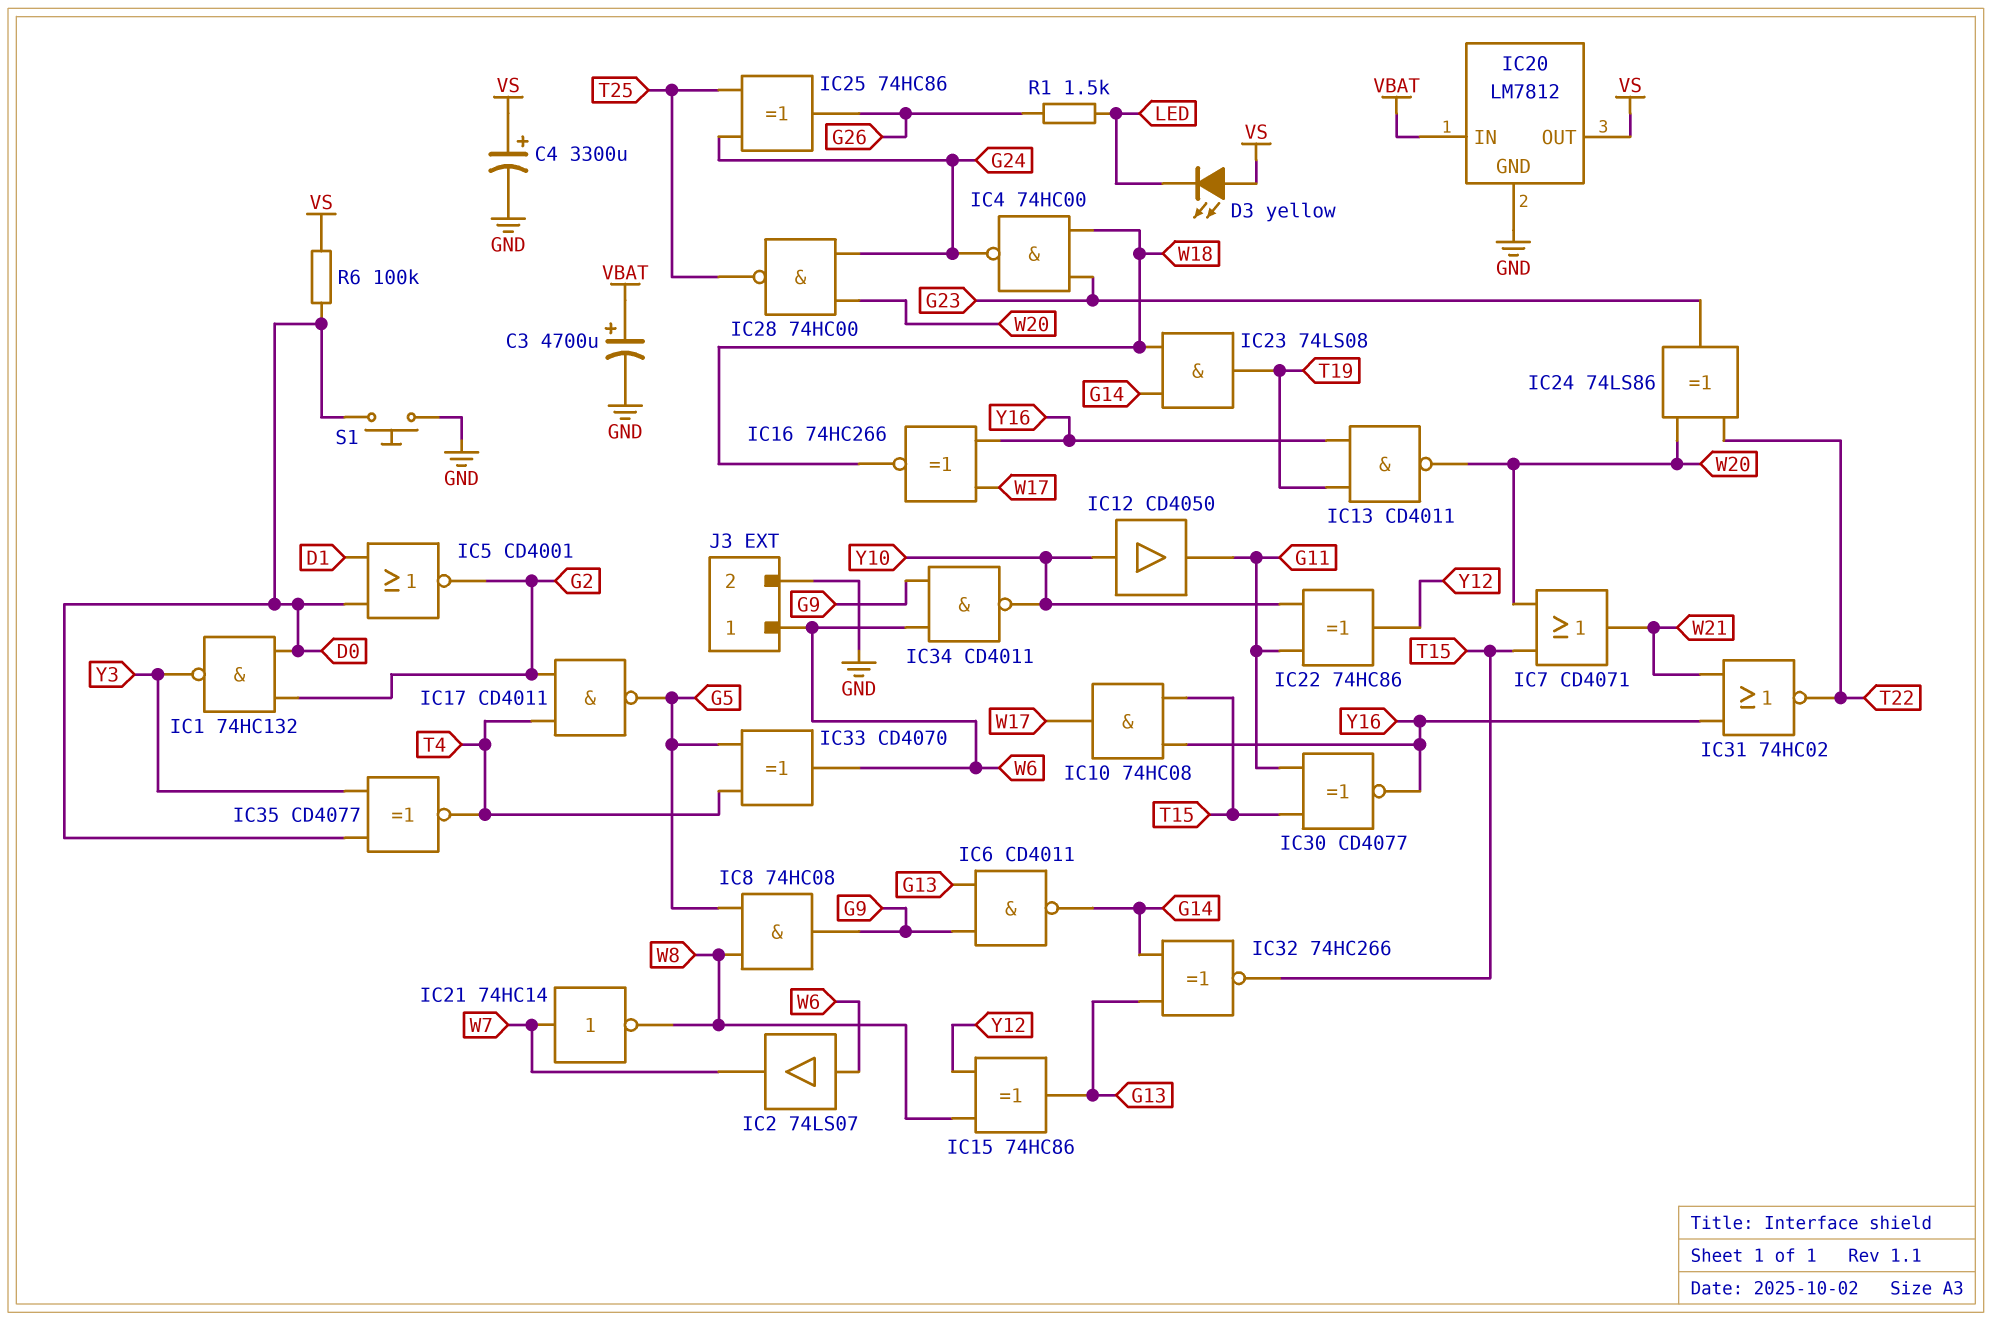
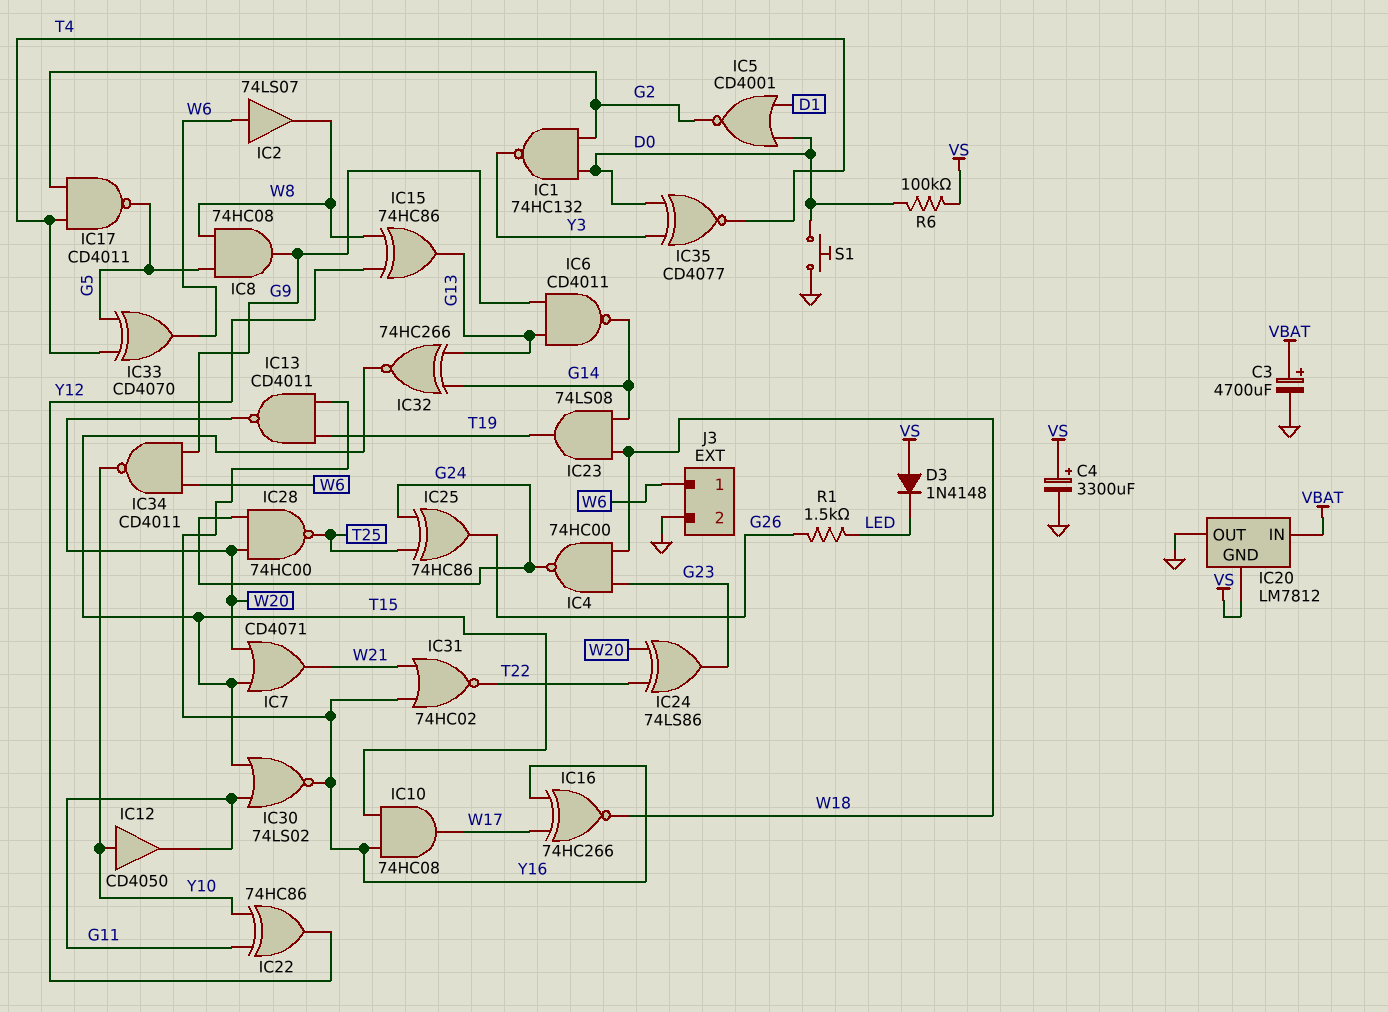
D3: LED yellow (A VS, K LED) -> diode 1N4148 (A VS, K LED)
IC2: buffer 74LS07 (in W6, out W7) -> buffer 74LS07 (in W6, out W8)
IC20 pin GND: GND -> VS
IC20 pin OUT: VS -> GND
IC21: NOT 74HC14 (in W7, out W8) -> none
IC30: XNOR CD4077 (in G11, in T15, out Y16) -> NOR 74LS02 (in G11, in T15, out Y16)

